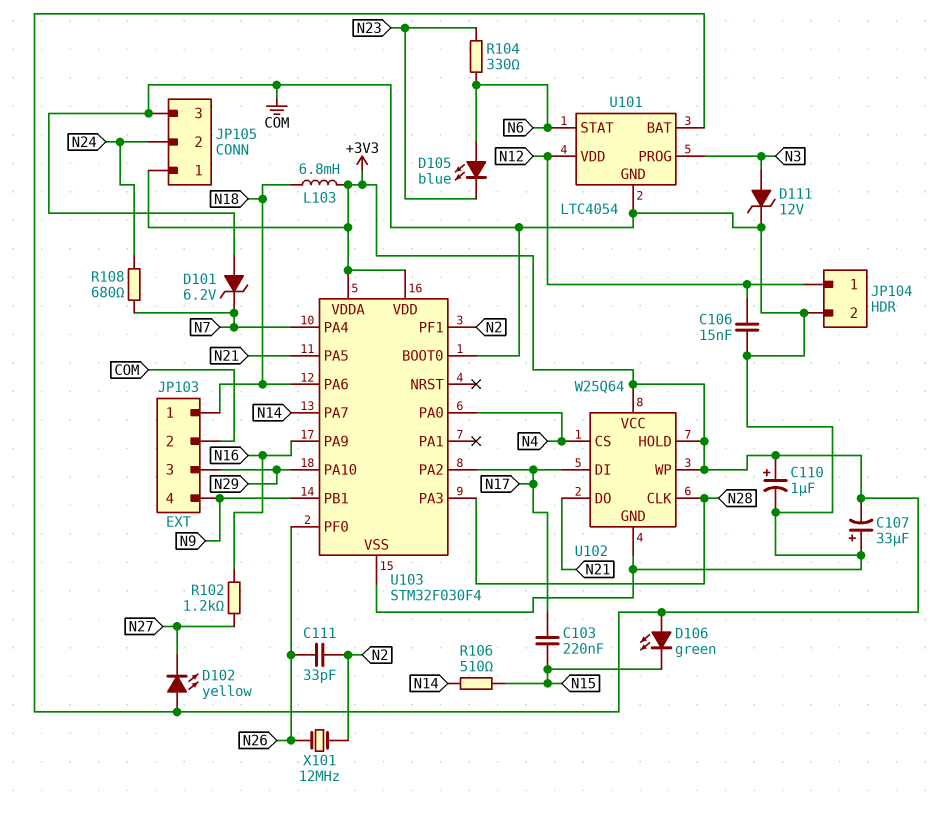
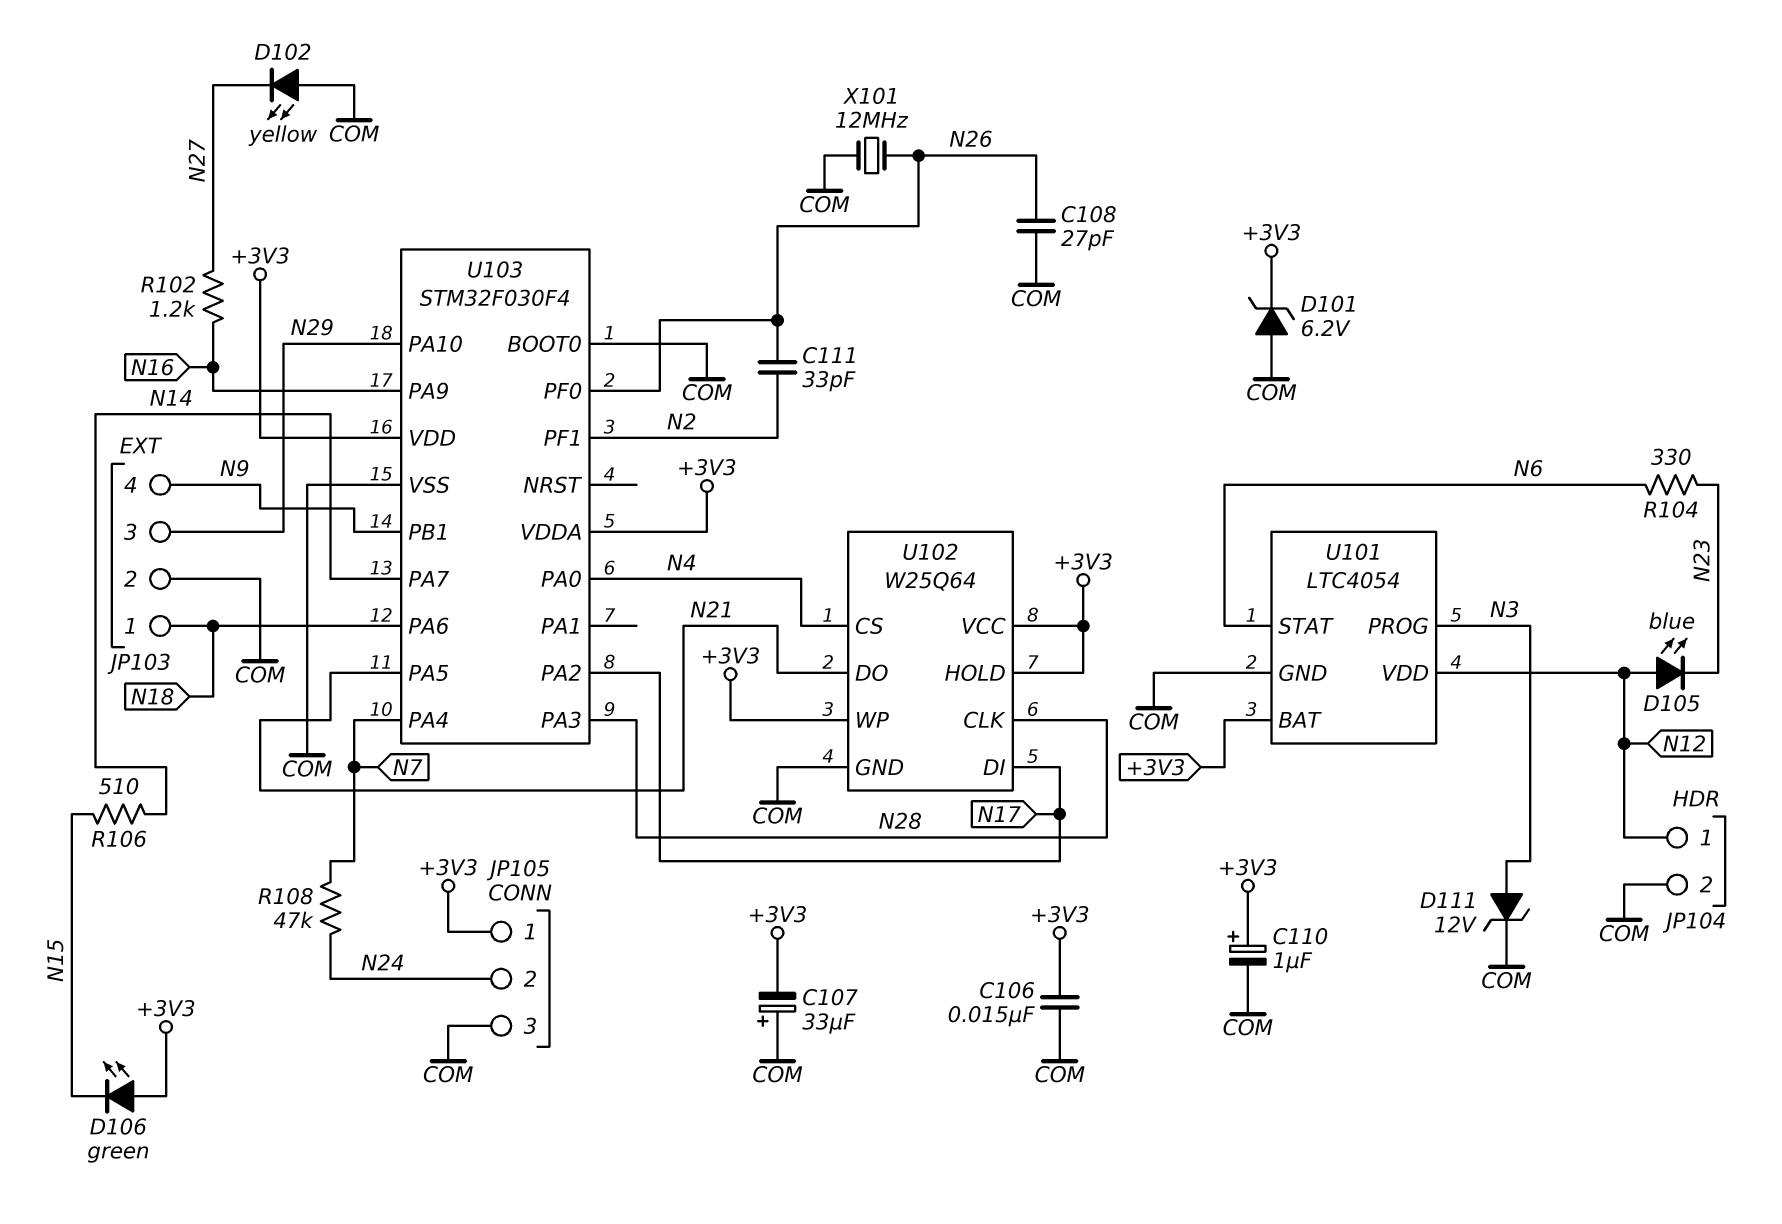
C103: 220nF (N15, N17) -> none
C106: 15nF (COM, N12) -> 15nF (+3V3, COM)
C108: none -> 27pF (COM, N26)
D101: zener 6.2V (A COM, K N7) -> zener 6.2V (A COM, K +3V3)
D102: LED yellow (A +3V3, K N27) -> LED yellow (A COM, K N27)
D105: LED blue (A N6, K N23) -> LED blue (A N12, K N23)
L103: 6.8mH (+3V3, N18) -> none
R108: 680 (N7, N24) -> 47k (N7, N24)
X101: 12MHz (N2, N26) -> 12MHz (COM, N26)

